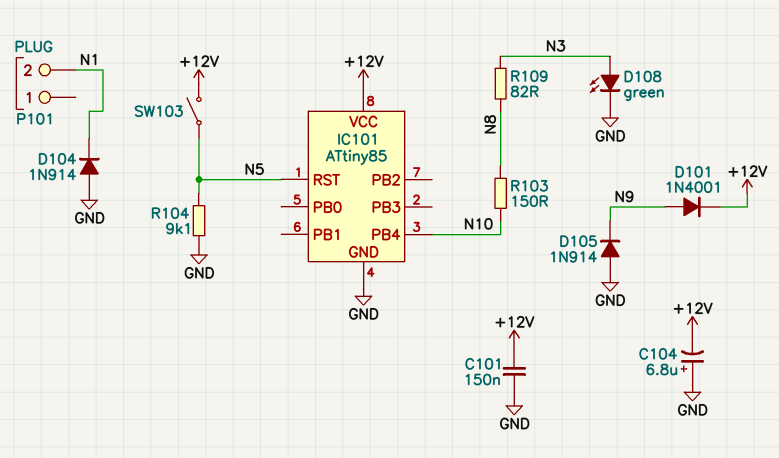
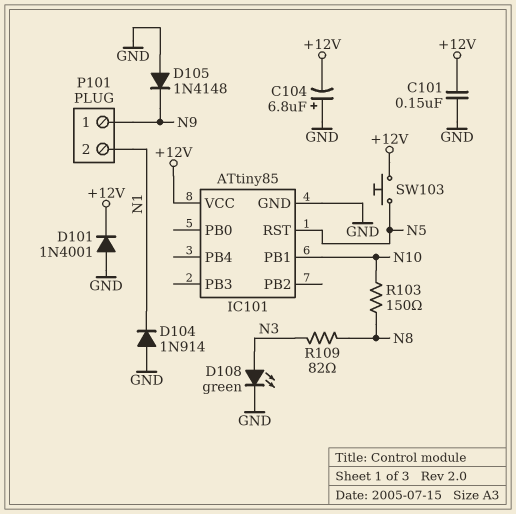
D101: diode 1N4001 (A N9, K +12V) -> diode 1N4001 (A GND, K +12V)
D105: diode 1N914 (A GND, K N9) -> diode 1N4148 (A GND, K N9)
IC101 pin PB1: none -> N10
IC101 pin PB4: N10 -> none
P101 pin 1: none -> N9
R104: 9.1k (GND, N5) -> none
SW103: switch (+12V, N5) -> button (+12V, N5)

